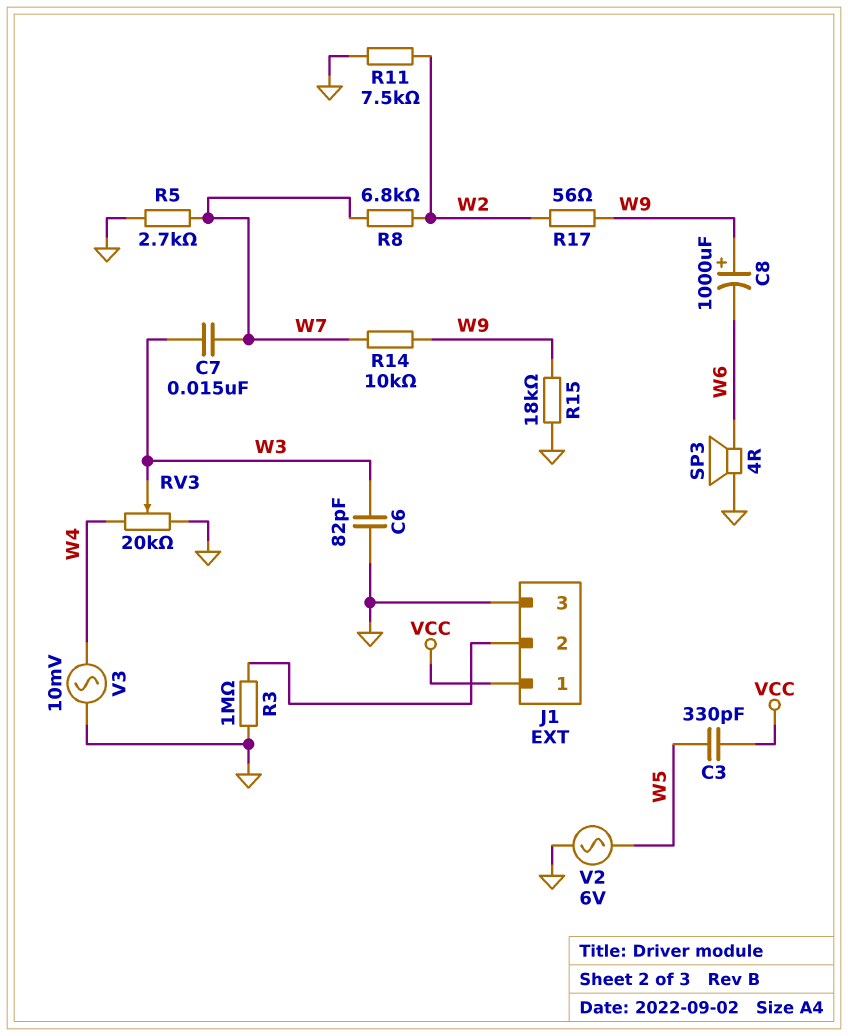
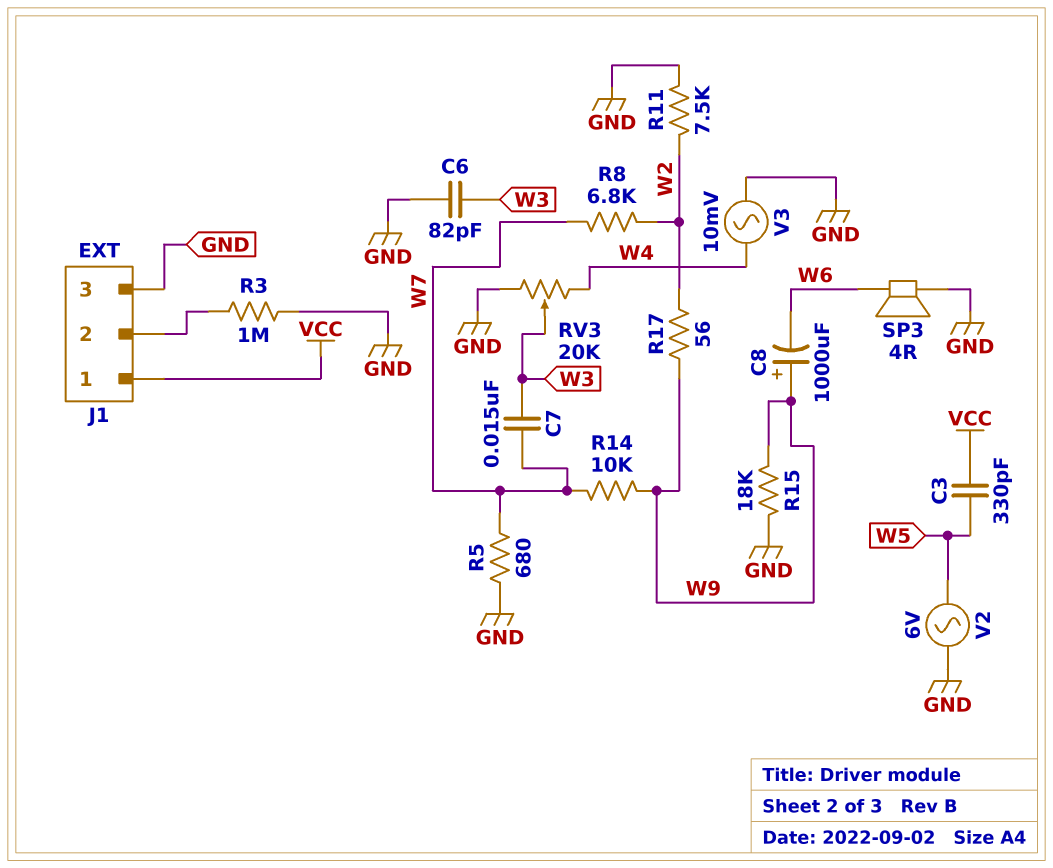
R5: 2.7k (GND, W7) -> 680 (GND, W7)

